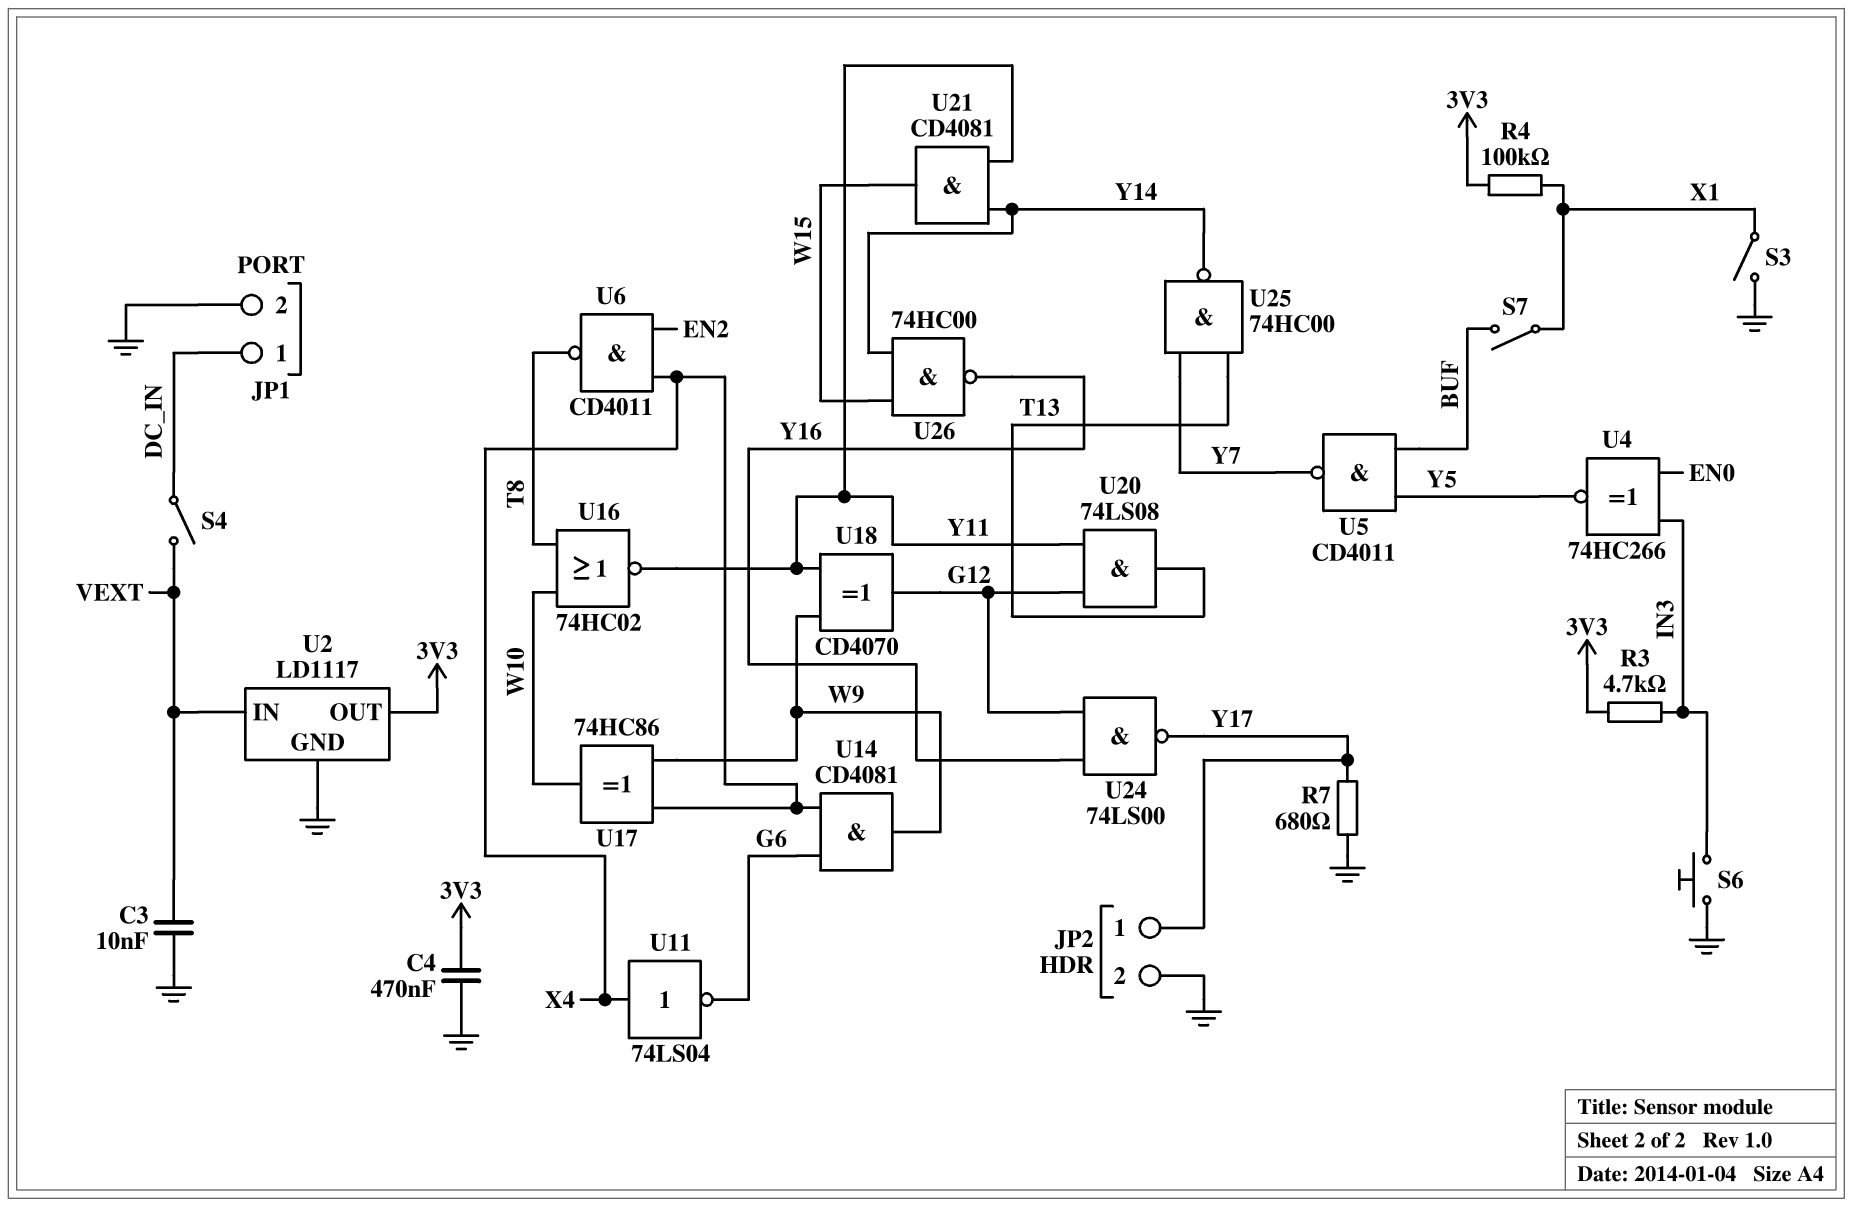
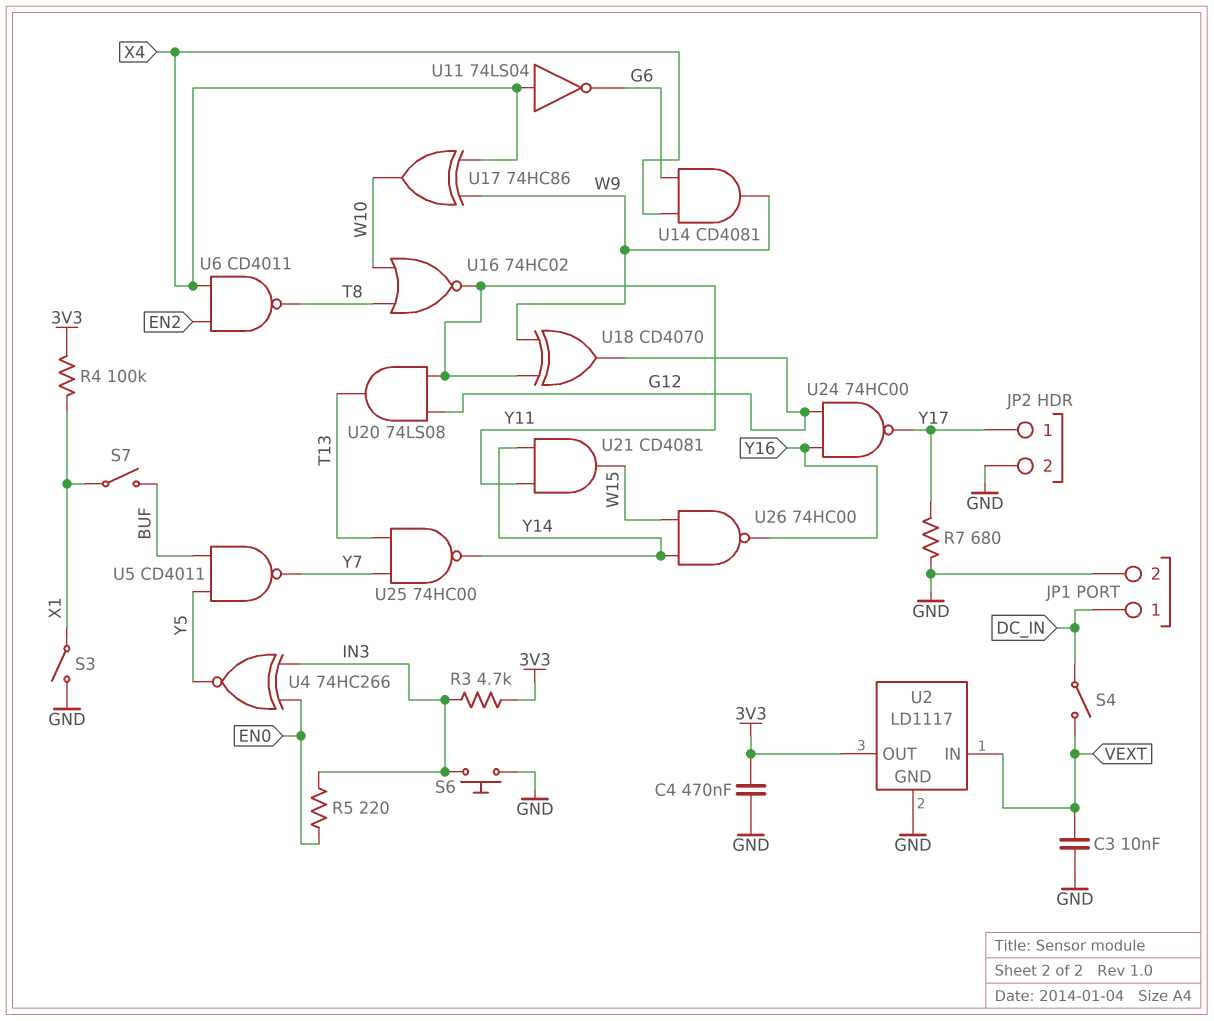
R5: none -> 220 (EN0, IN3)
U24: NAND 74LS00 (in G12, in Y16, out Y17) -> NAND 74HC00 (in G12, in Y16, out Y17)

